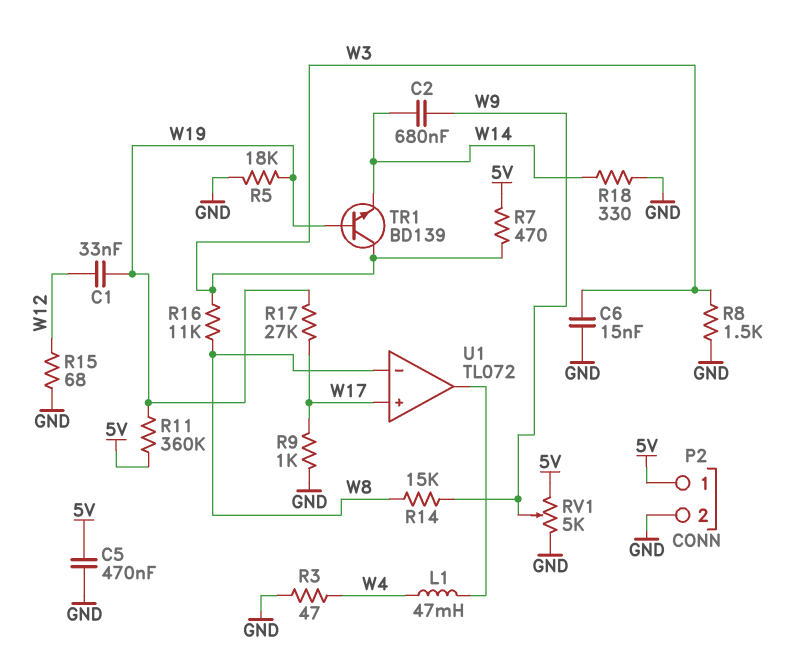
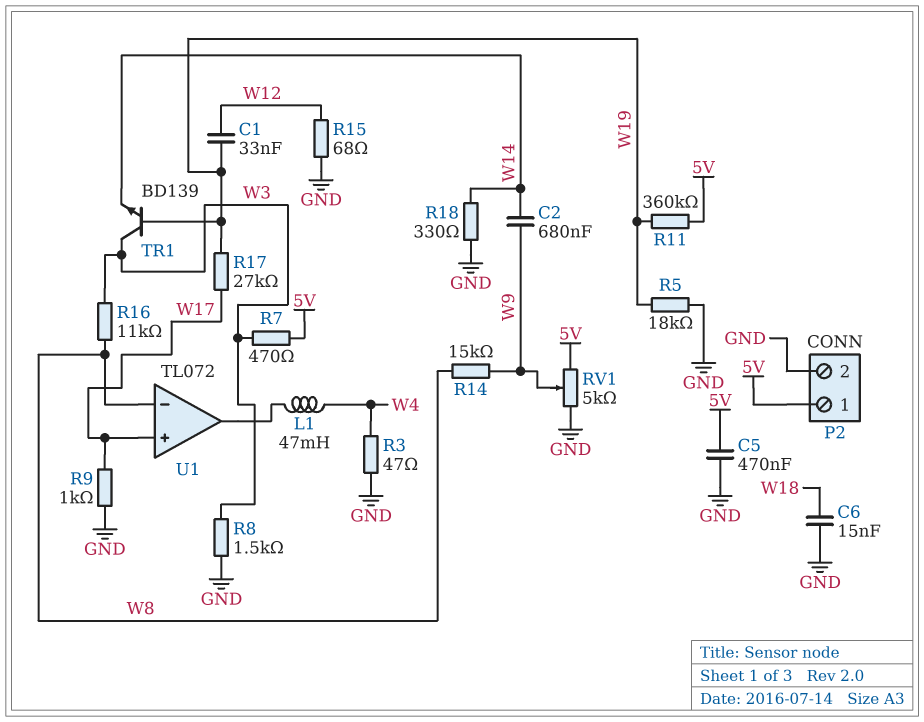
C6: 15nF (GND, W3) -> 15nF (GND, W18)

